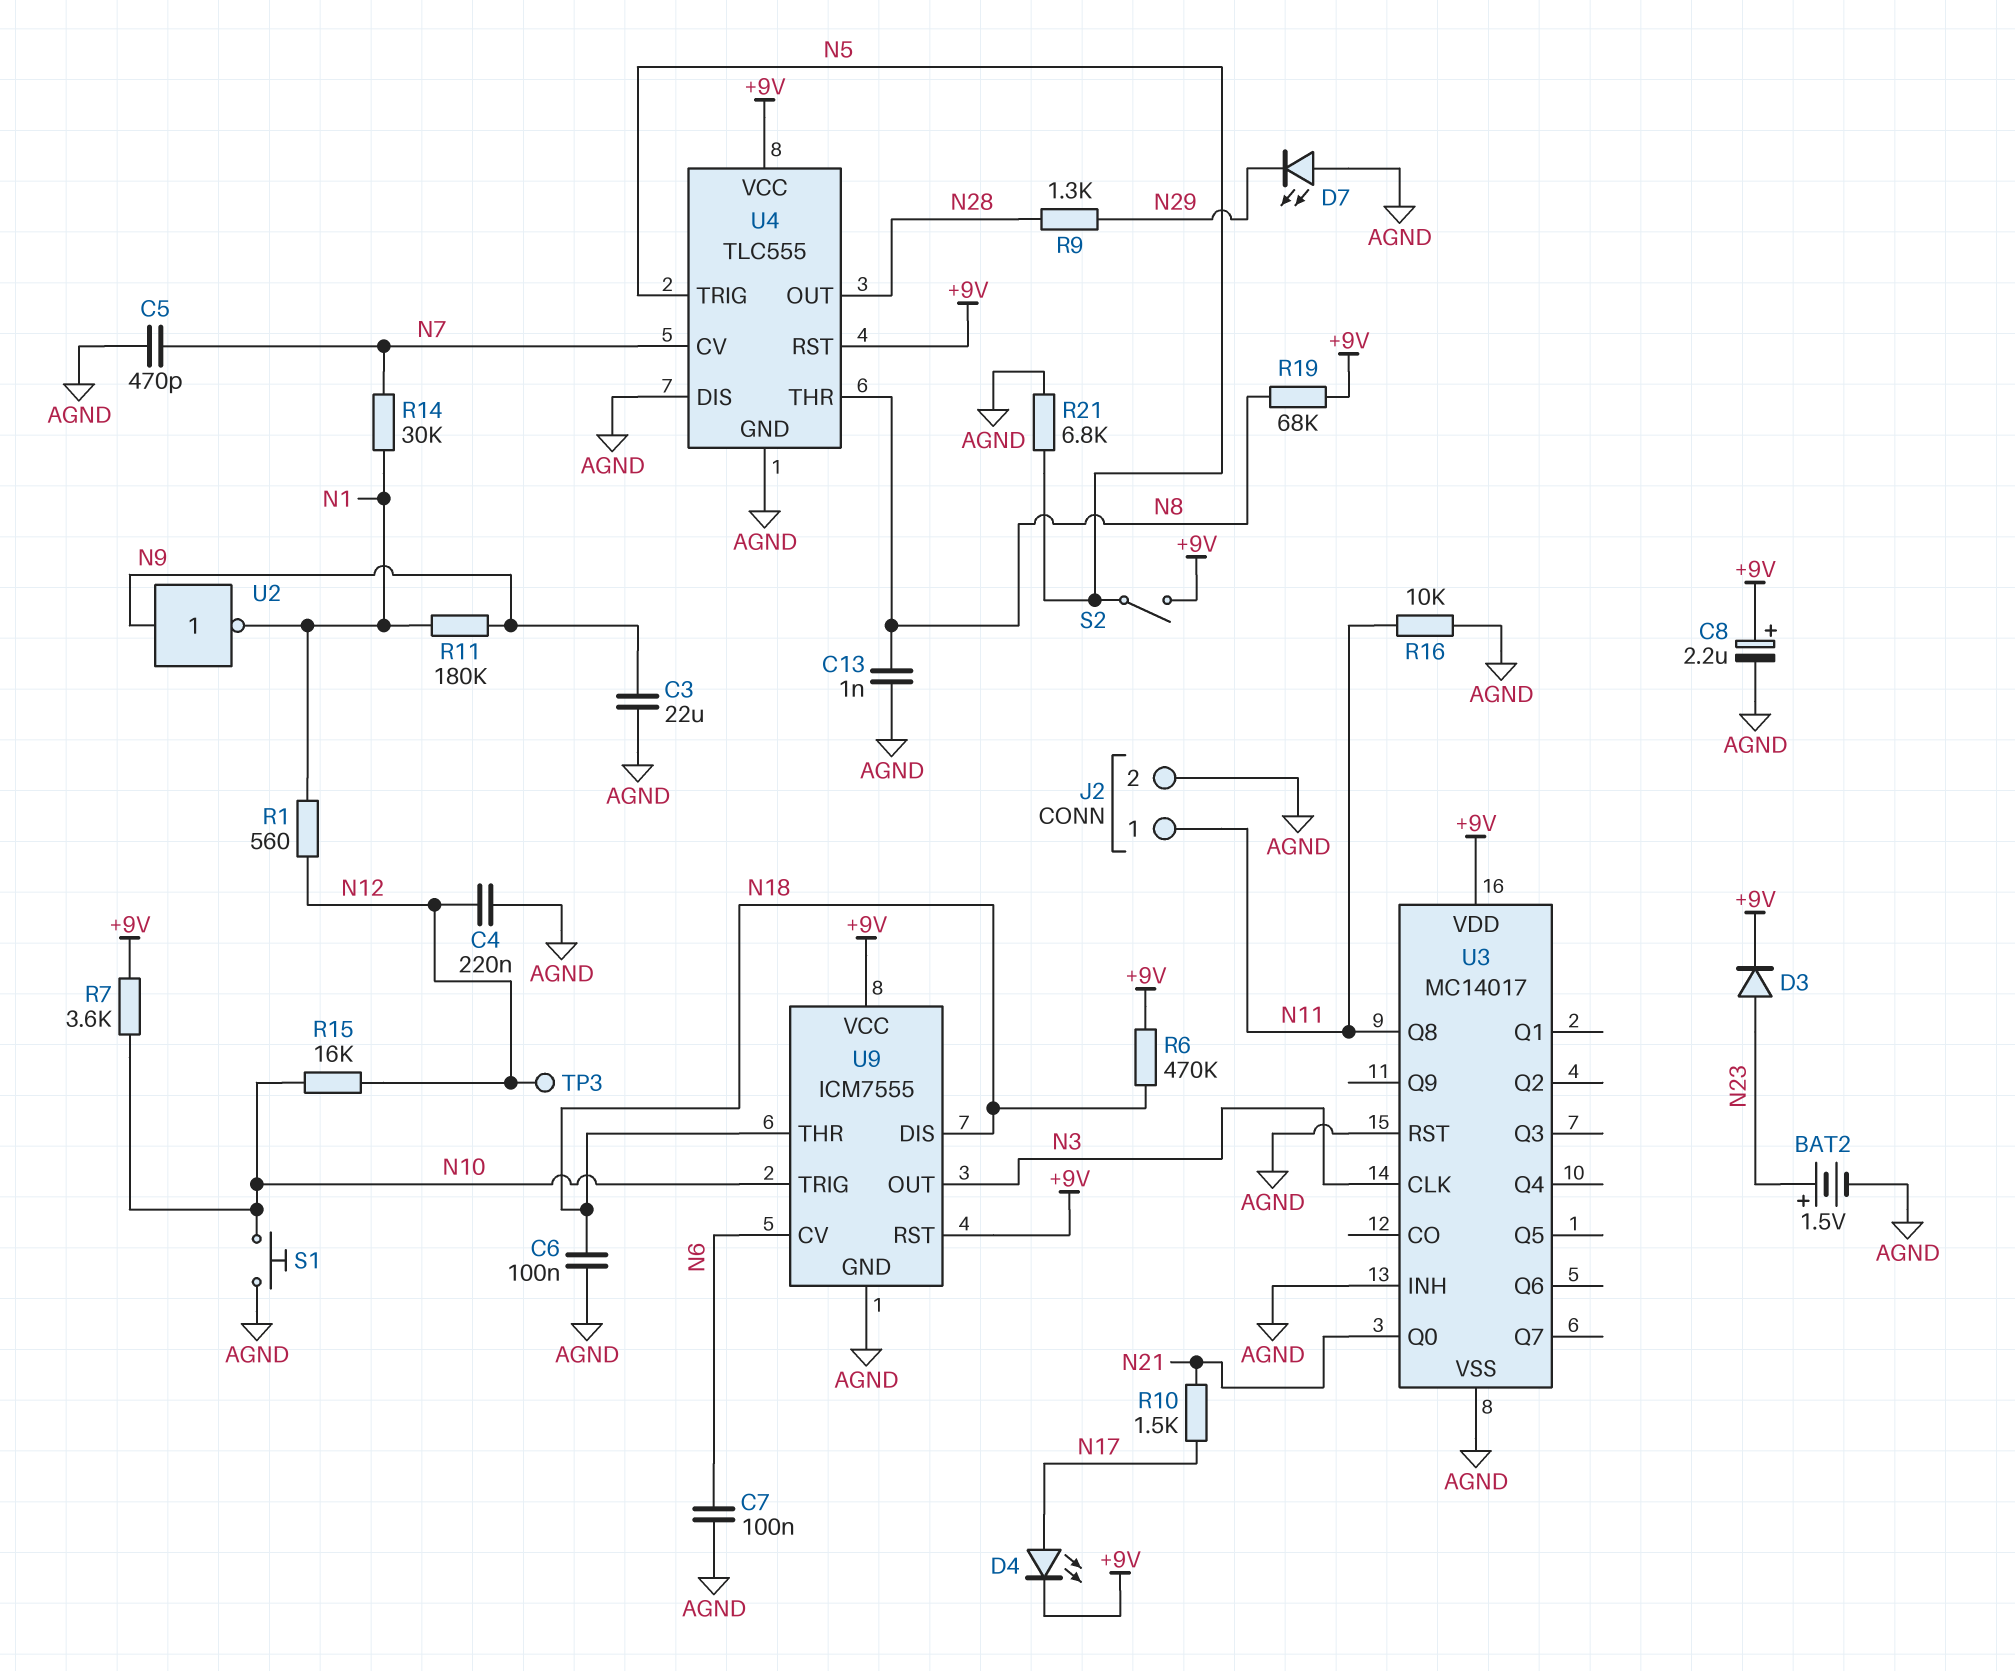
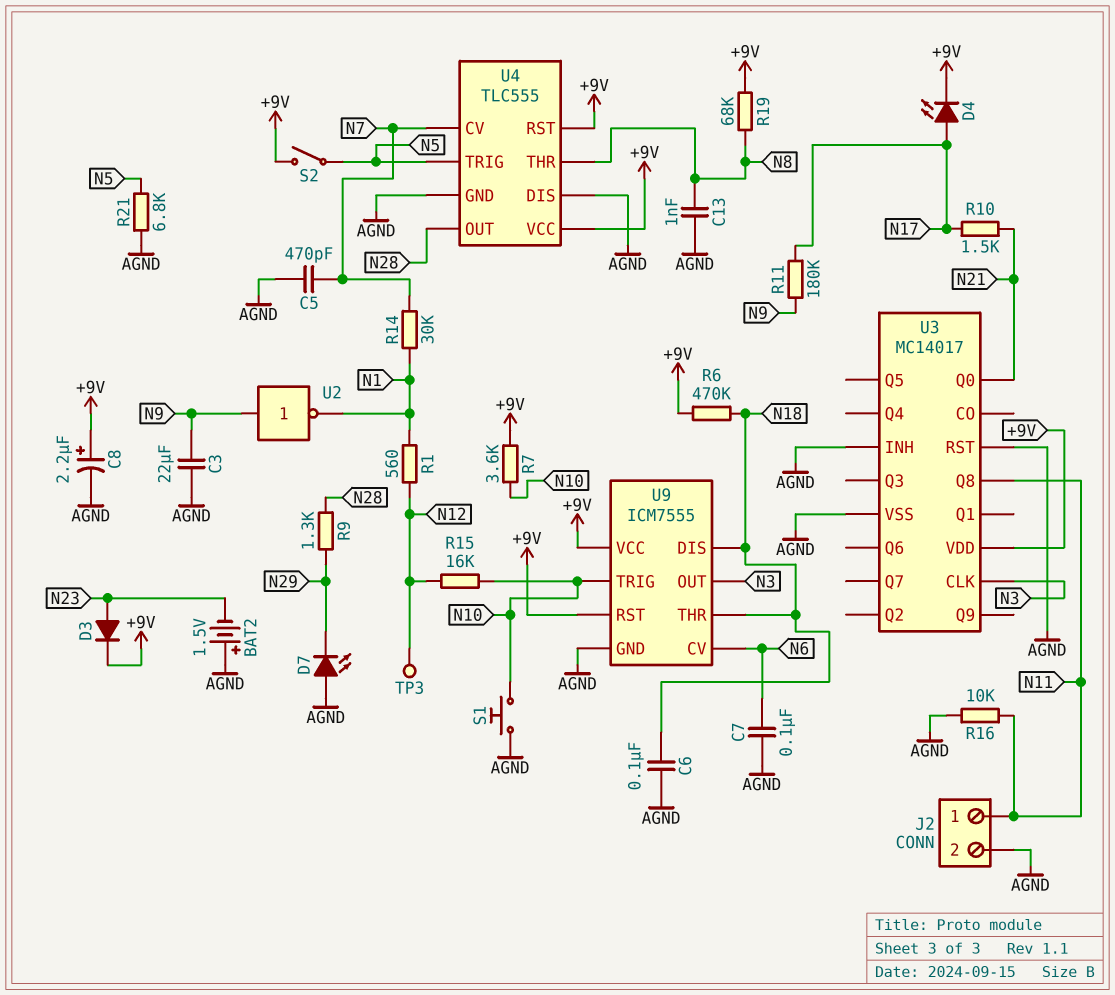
BAT2: 1.5V (plus N23, minus AGND) -> 1.5V (plus AGND, minus N23)
C4: 220nF (AGND, N12) -> none
R11: 180k (N1, N9) -> 180k (N9, N17)

